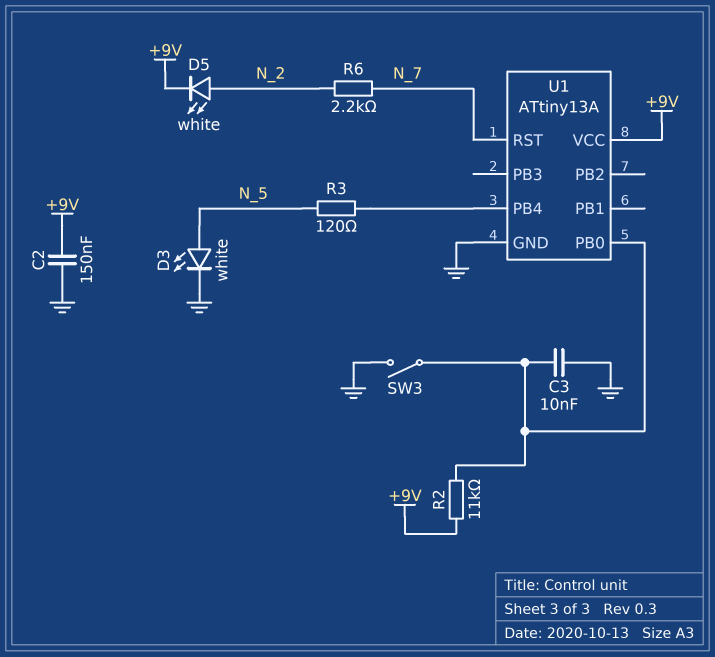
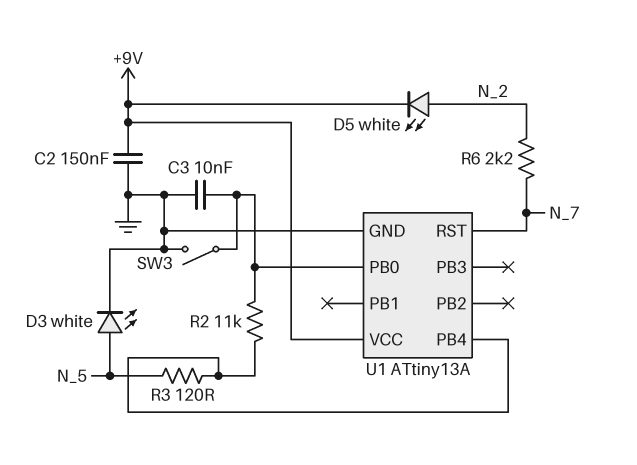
R2: 11k (+9V, U1/PB0) -> 11k (U1/PB0, U1/PB4)

